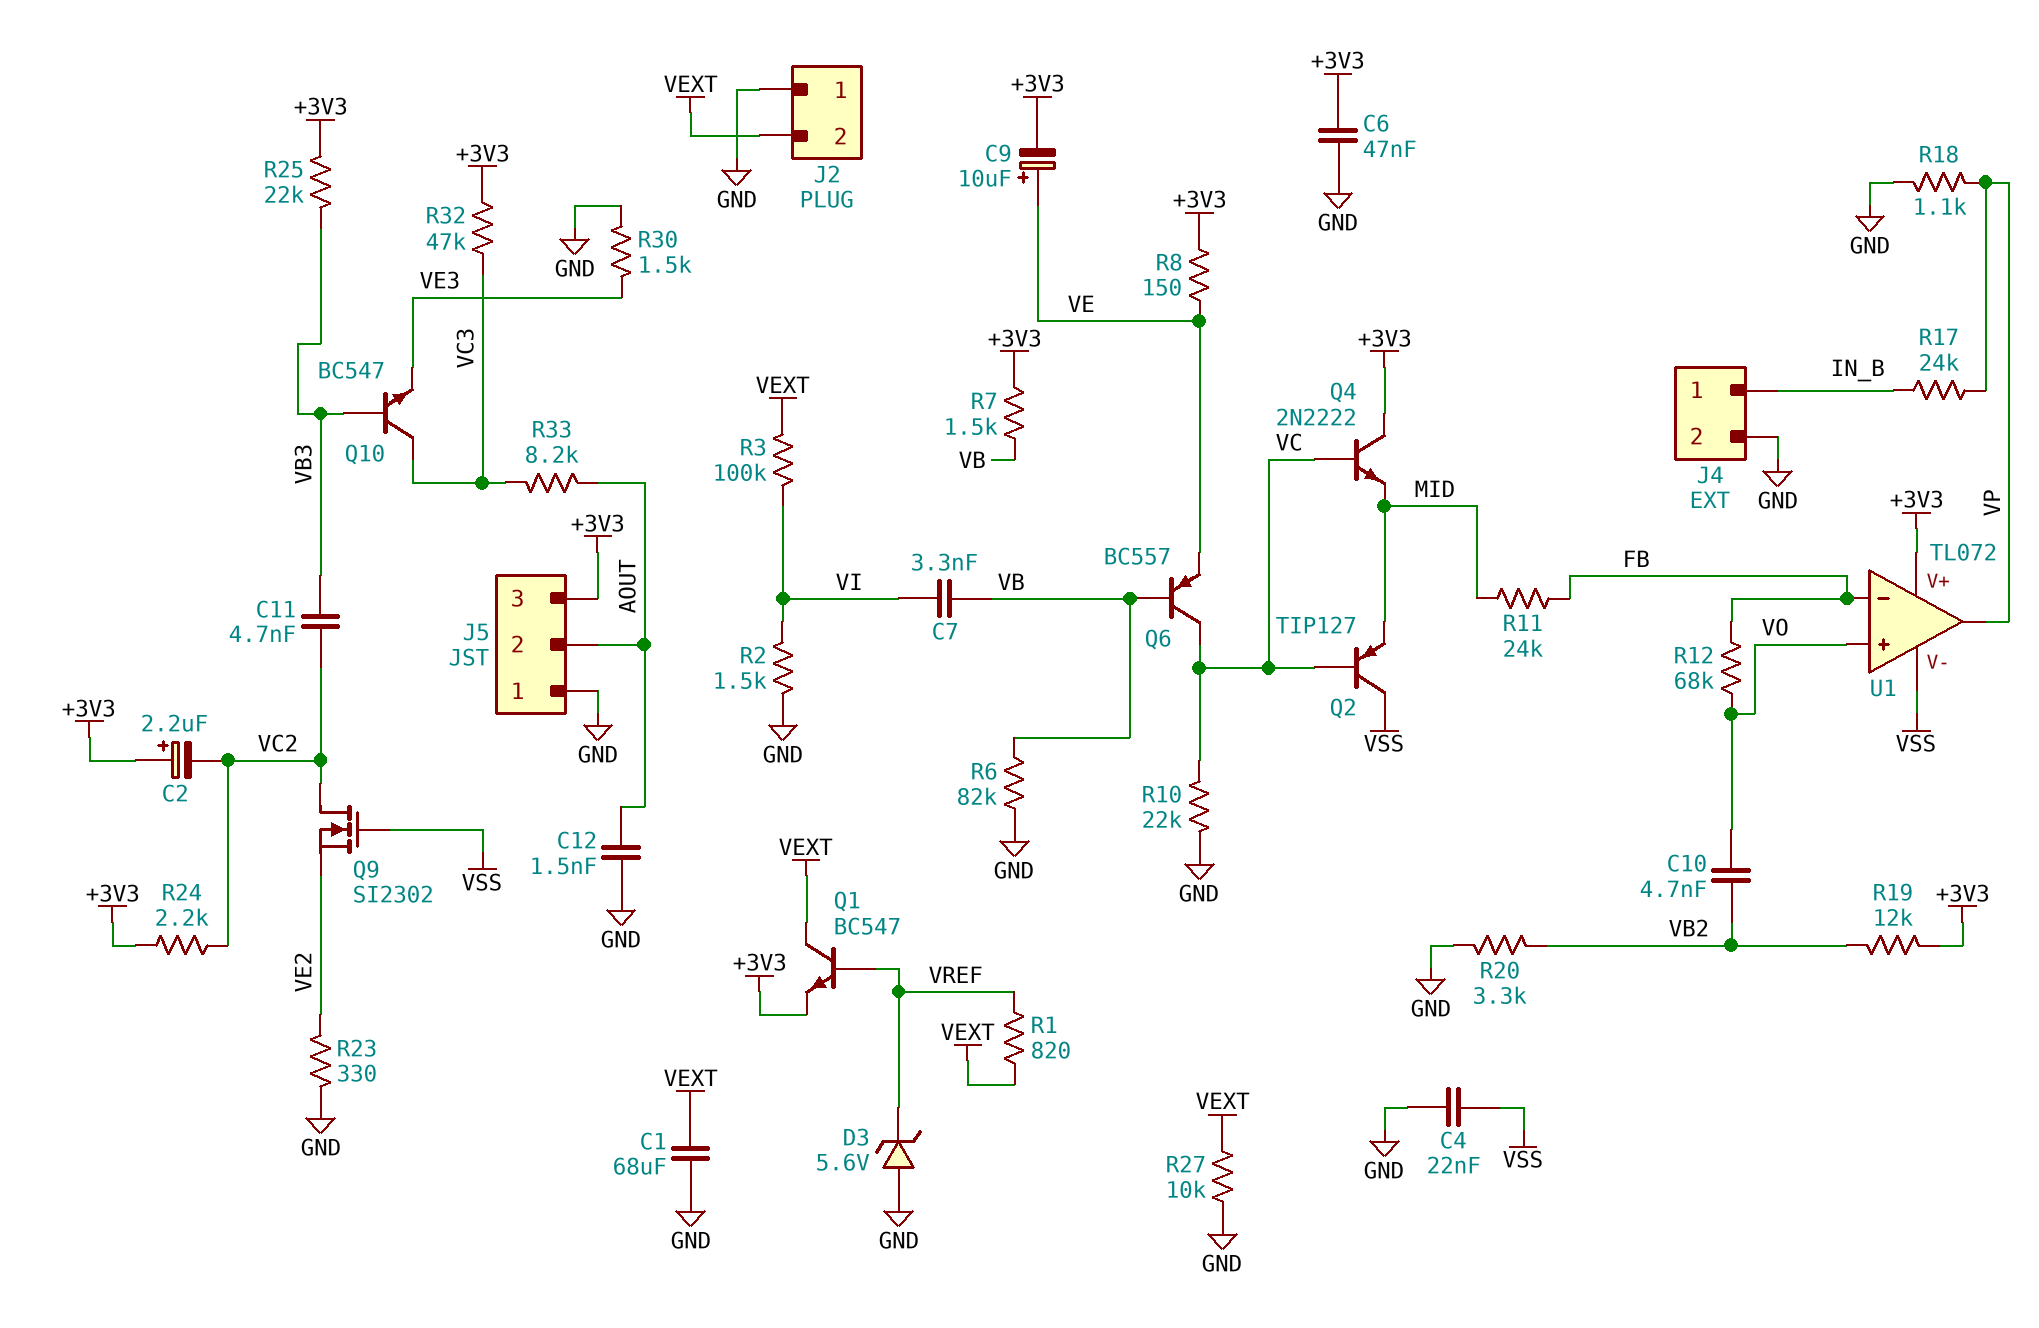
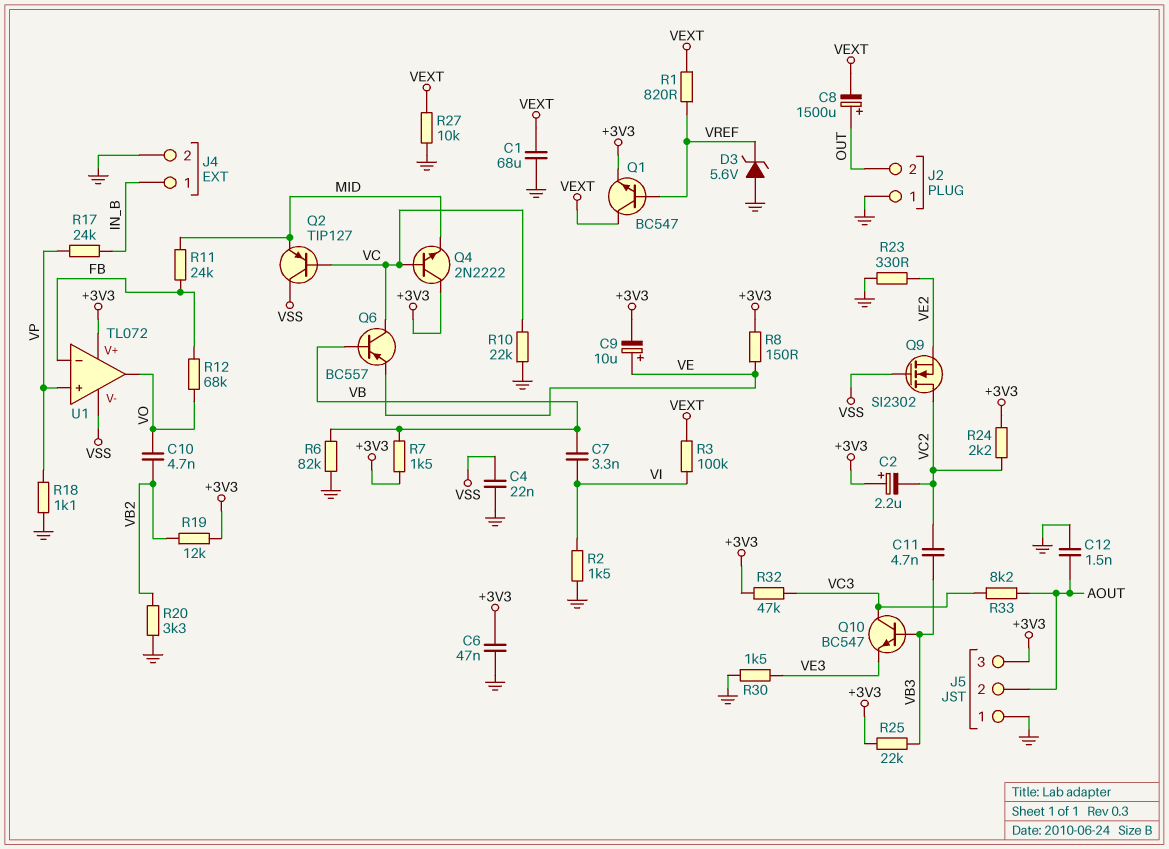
C8: none -> 1500uF (plus OUT, minus VEXT)
J2 pin 2: VEXT -> OUT
U1 pin in+: VO -> VP
U1 pin out: VP -> VO

